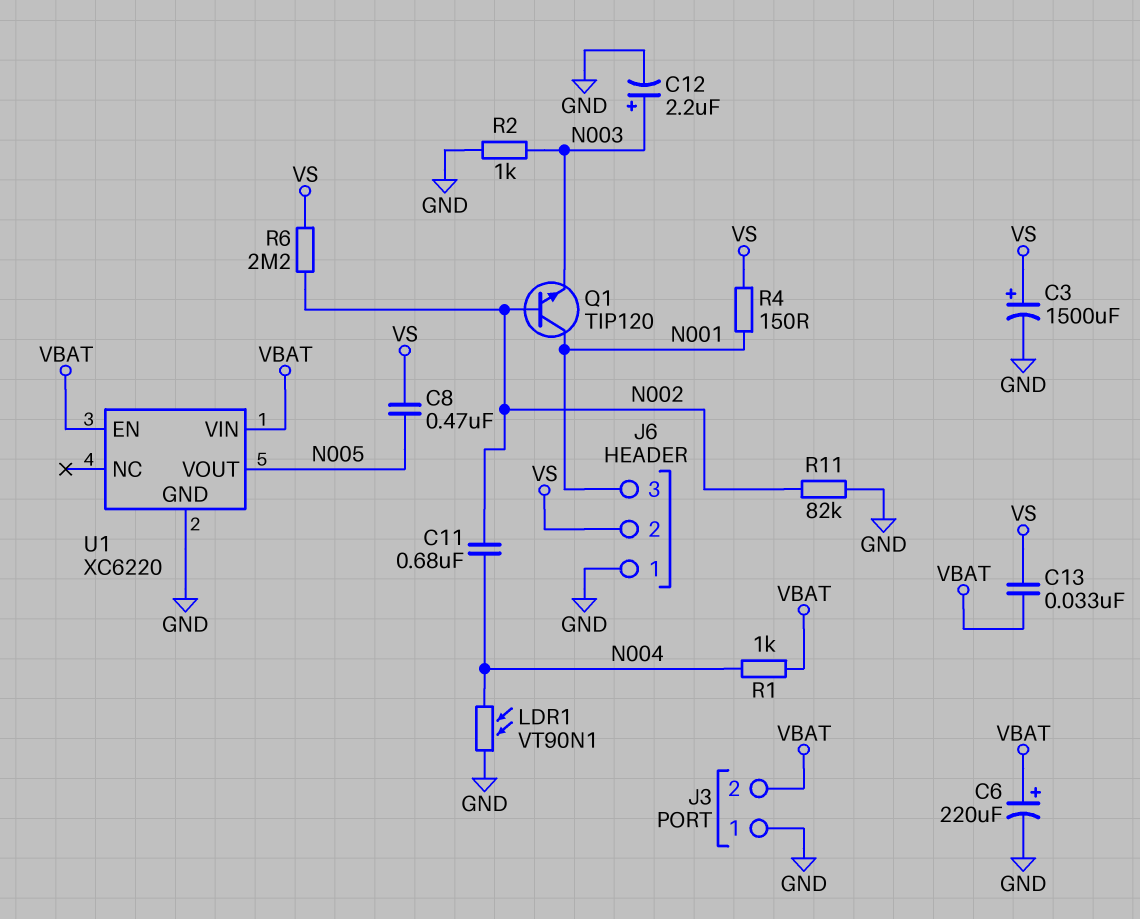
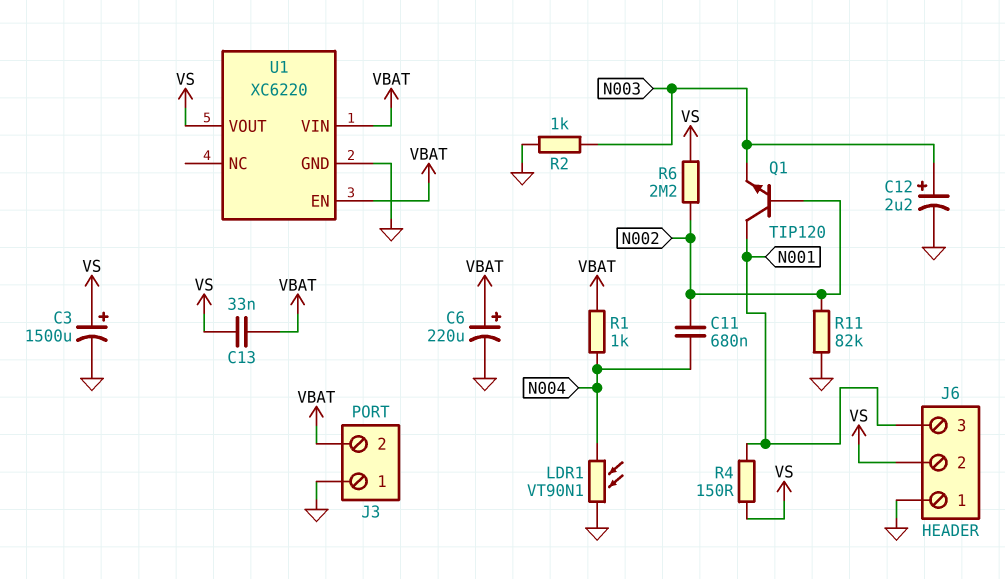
C8: 470nF (N005, VS) -> none
U1 pin VOUT: N005 -> VS

